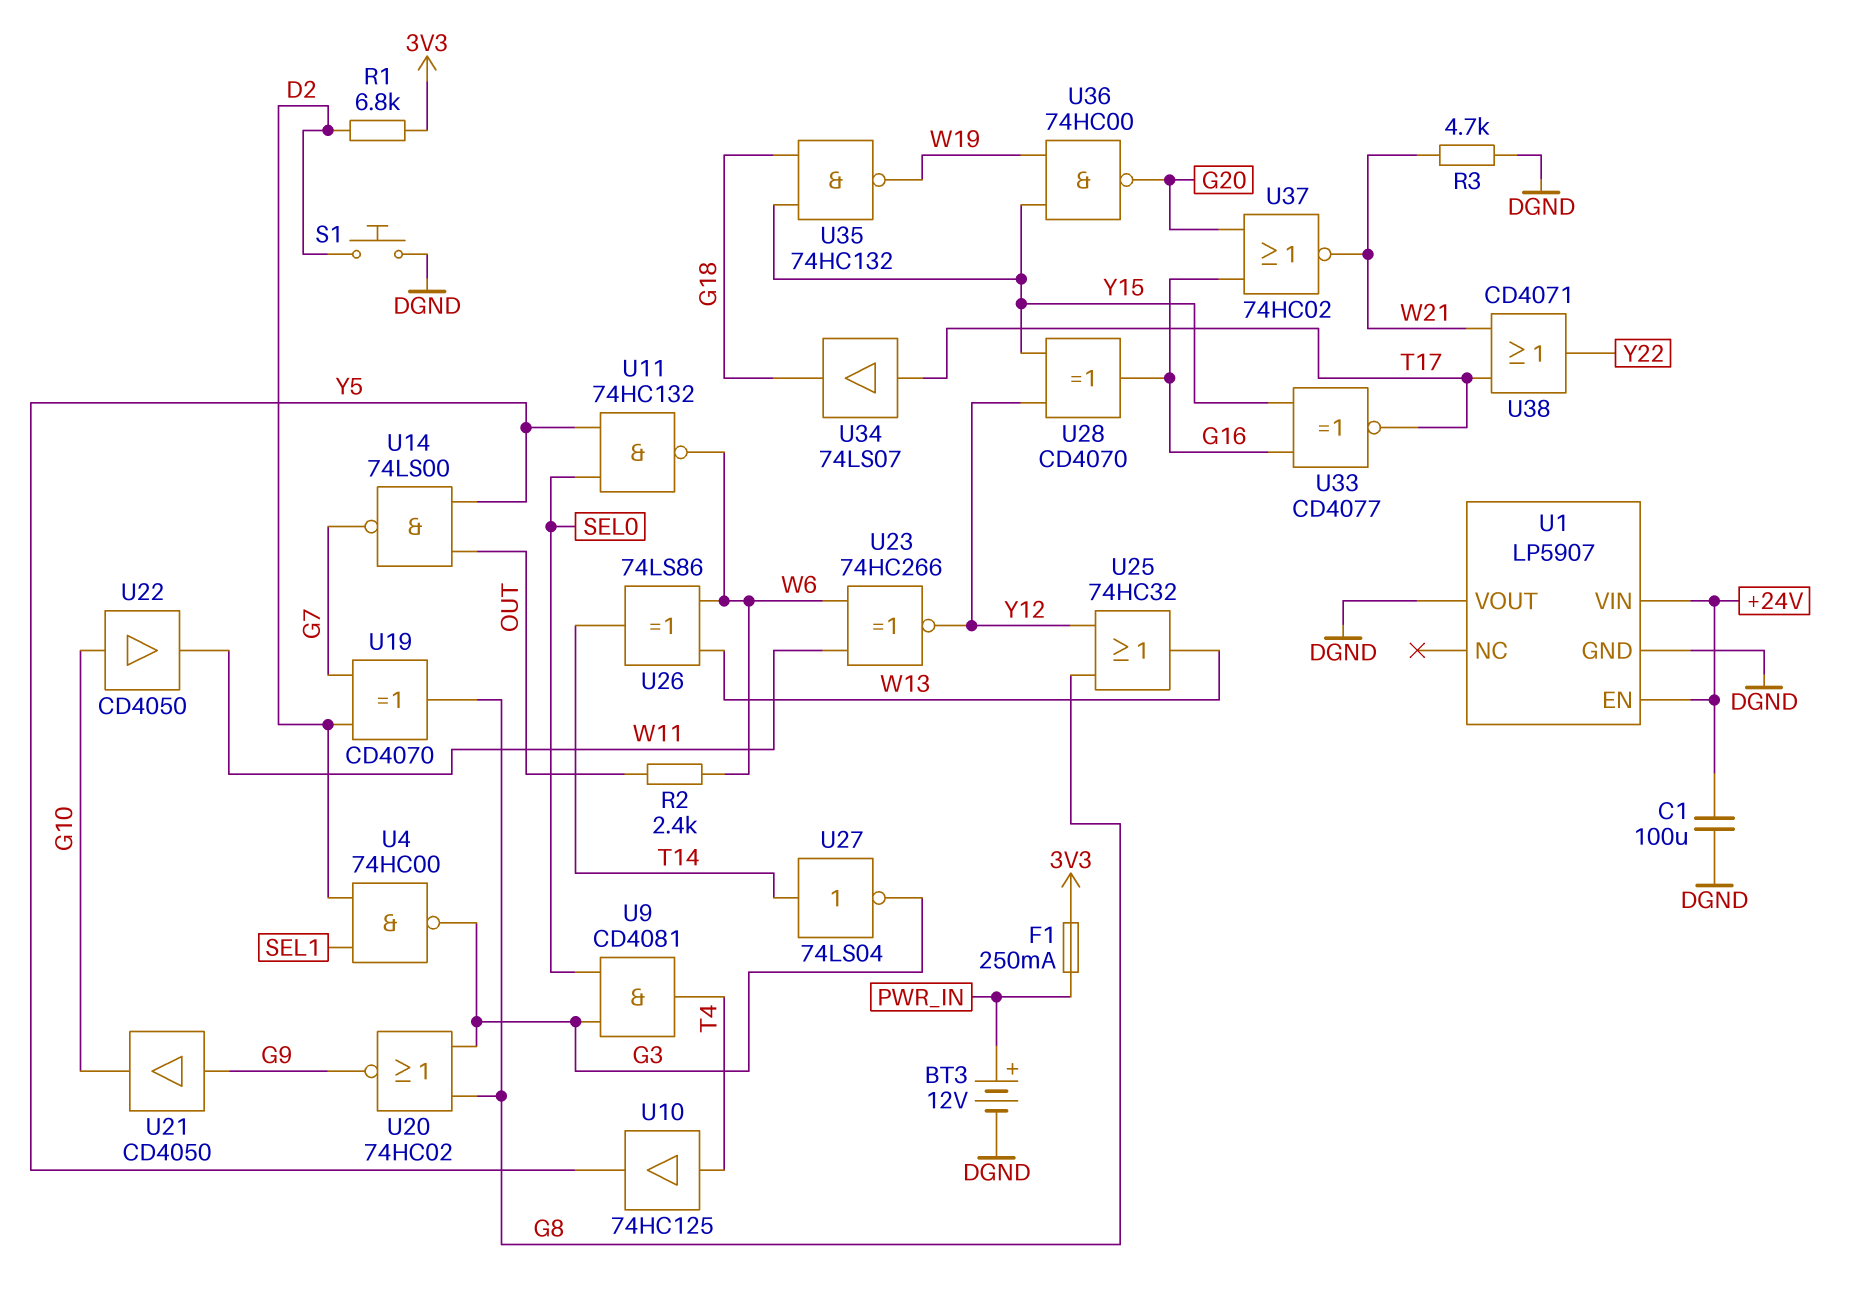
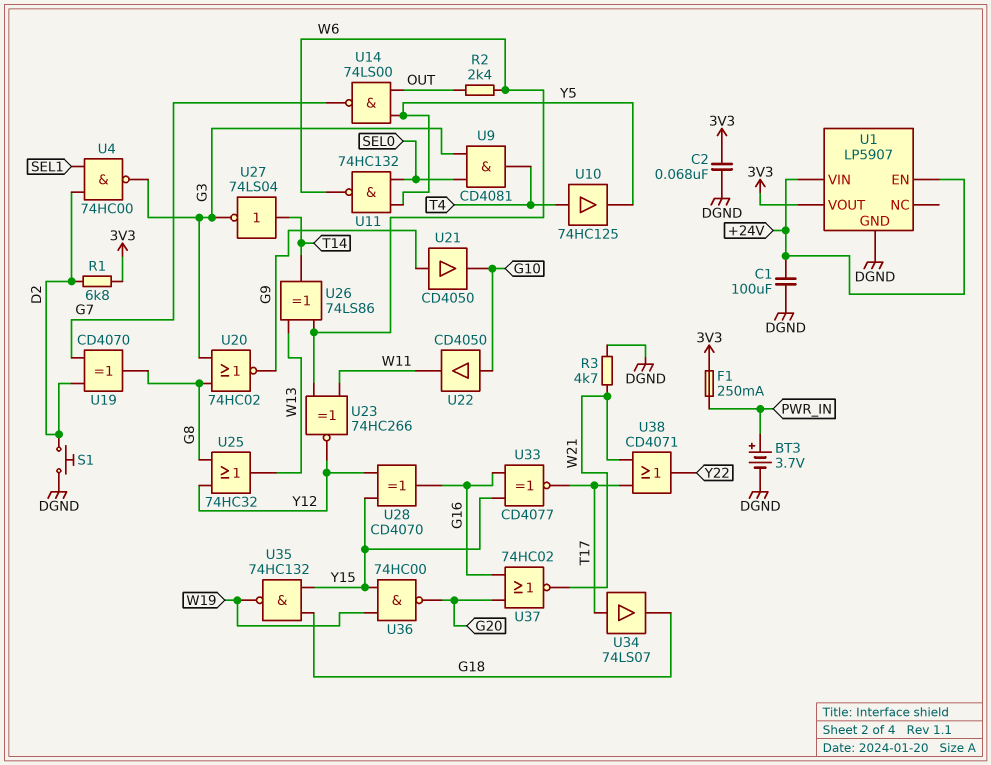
BT3: 12V (plus PWR_IN, minus DGND) -> 3.7V (plus PWR_IN, minus DGND)
C2: none -> 68nF (3V3, DGND)
U1 pin VOUT: DGND -> 3V3

